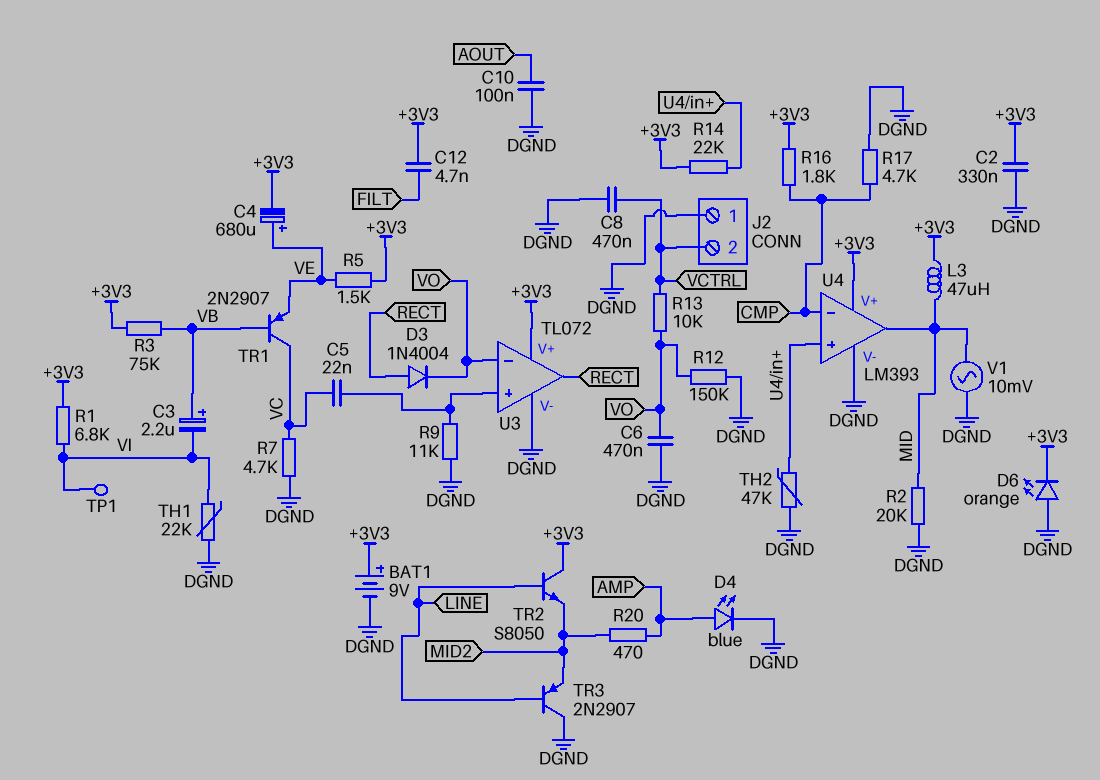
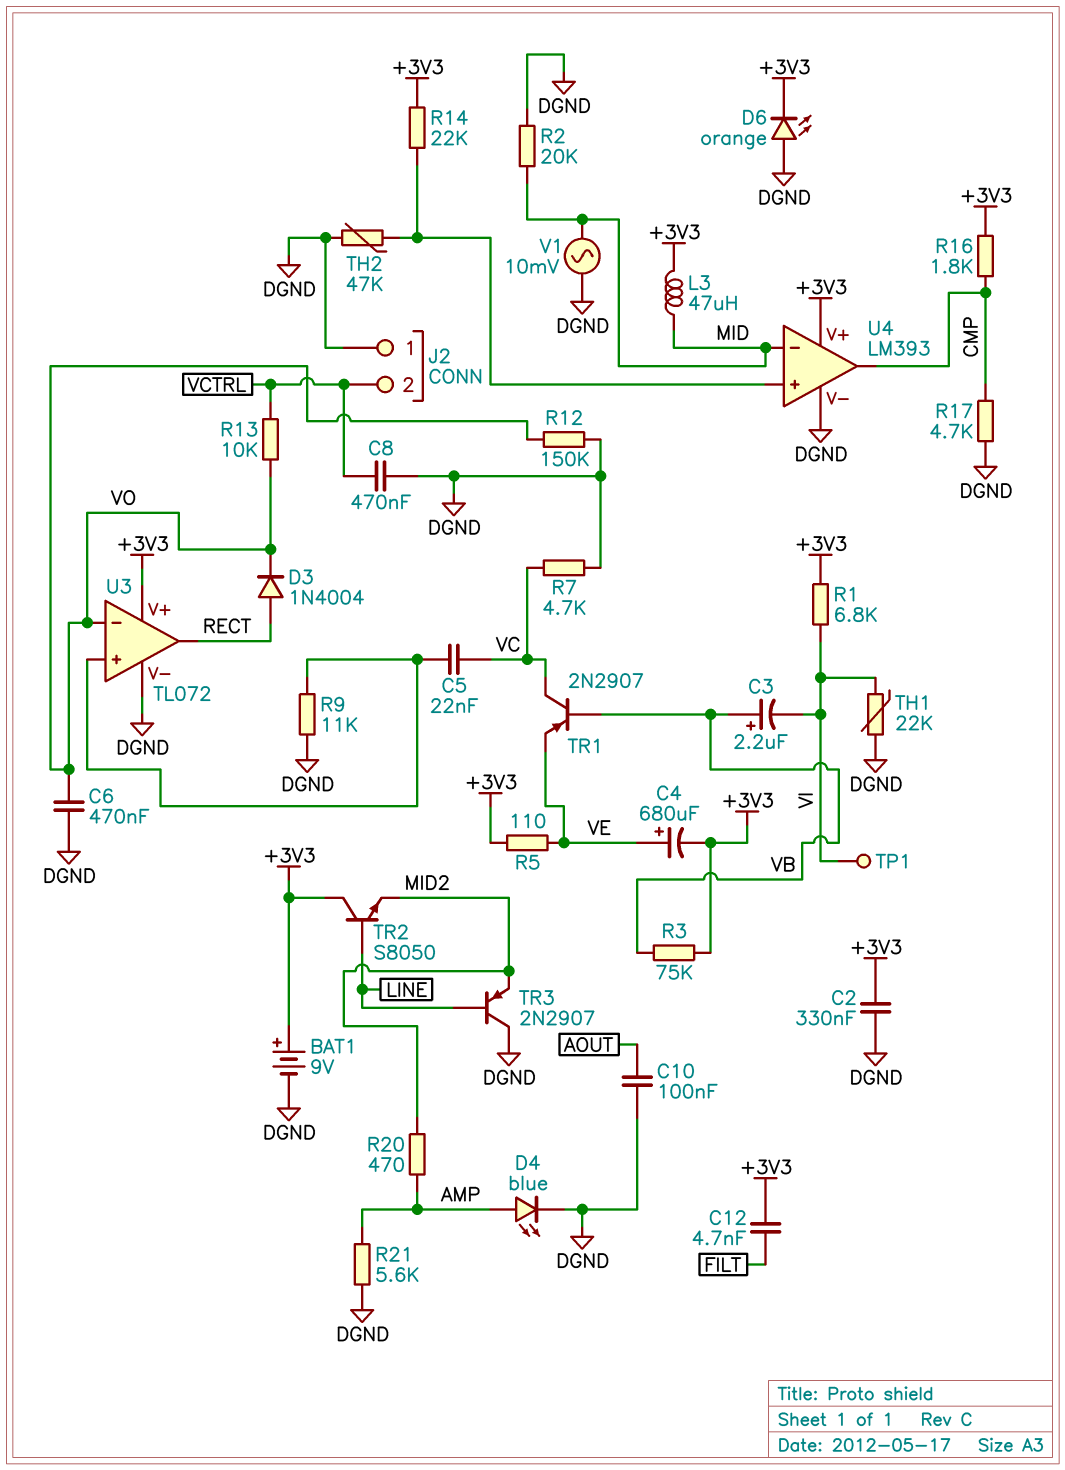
R5: 1.5k (+3V3, VE) -> 110 (+3V3, VE)
R21: none -> 5.6k (AMP, DGND)
U4 pin in-: CMP -> MID
U4 pin out: MID -> CMP

